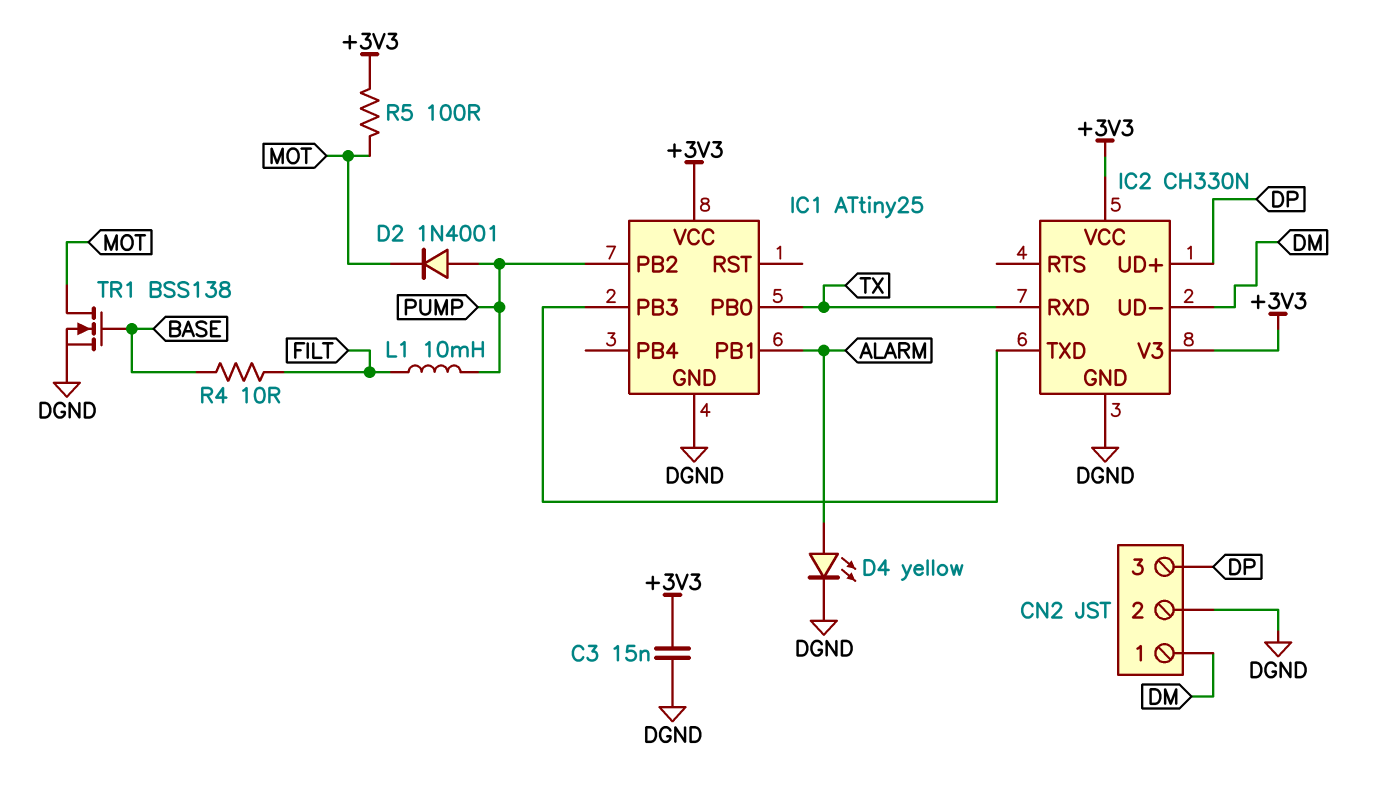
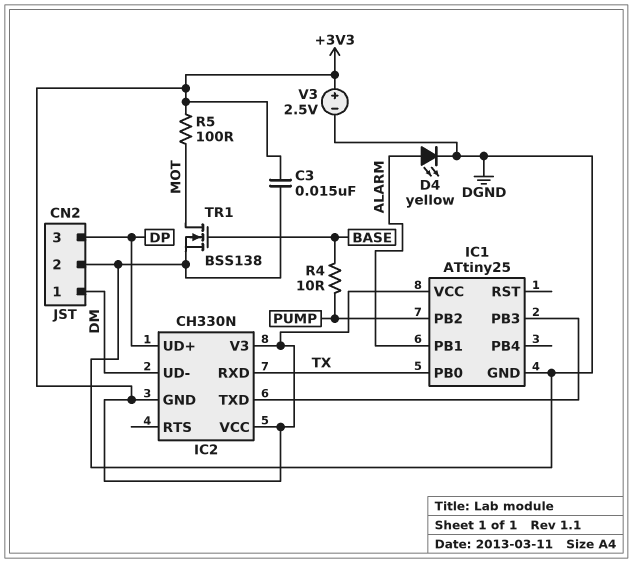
D2: diode 1N4001 (A PUMP, K MOT) -> none
IC2 pin GND: DGND -> +3V3
L1: 10mH (FILT, PUMP) -> none
R4: 10 (BASE, FILT) -> 10 (BASE, PUMP)
V3: none -> 2.5V (plus +3V3, minus DGND)

